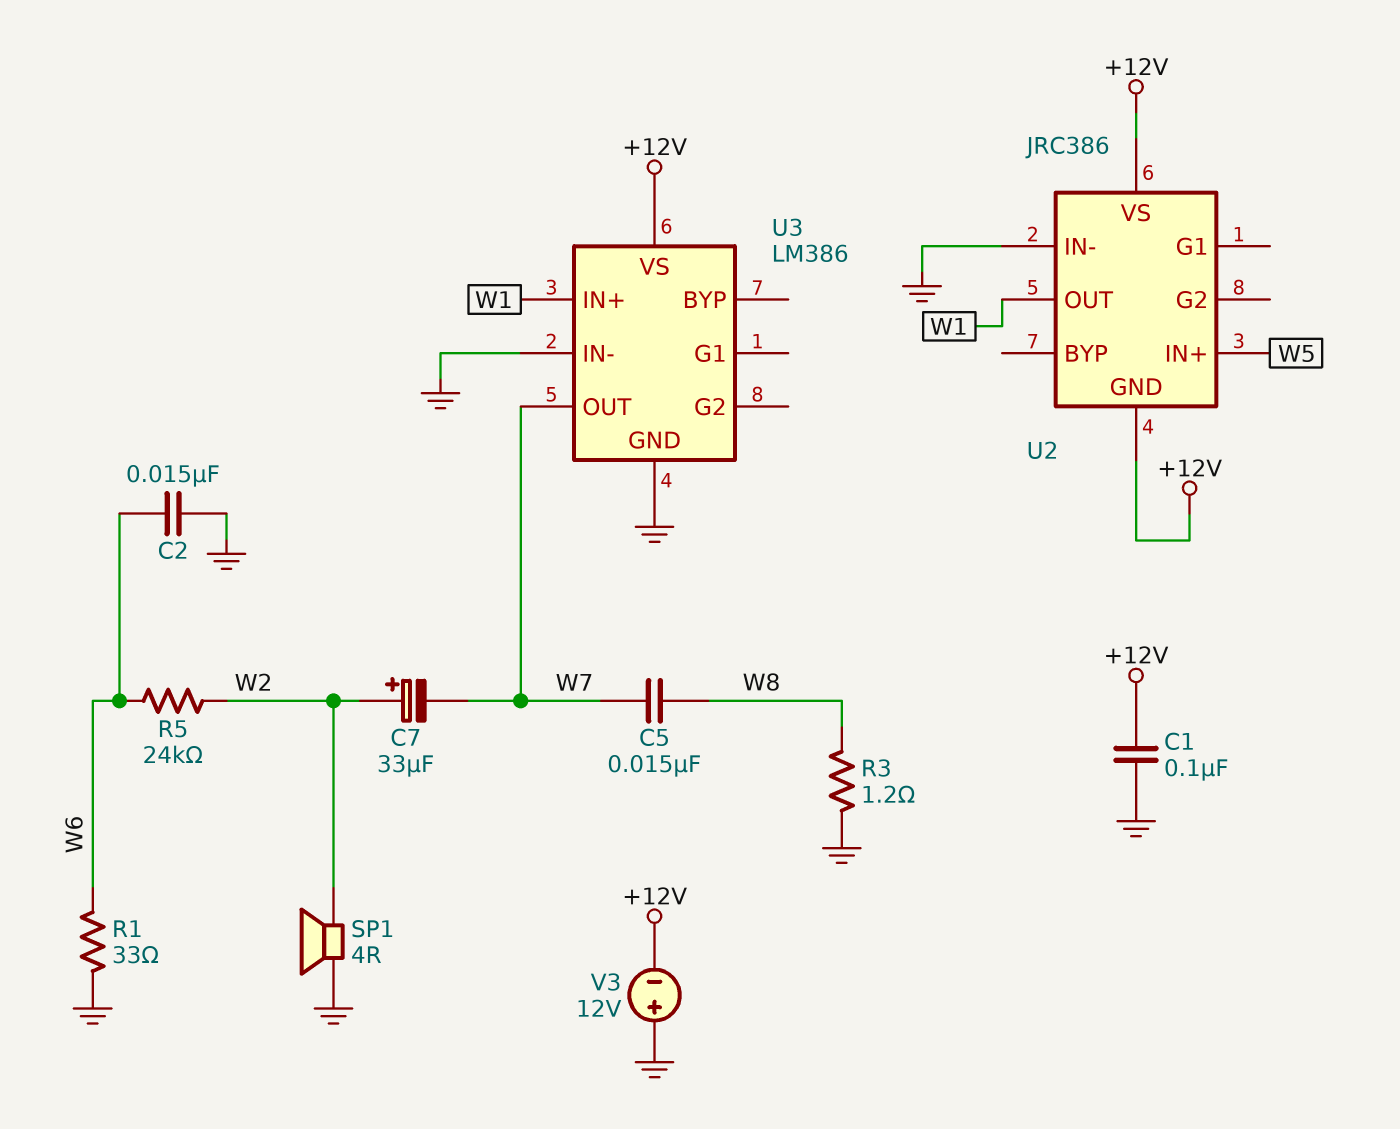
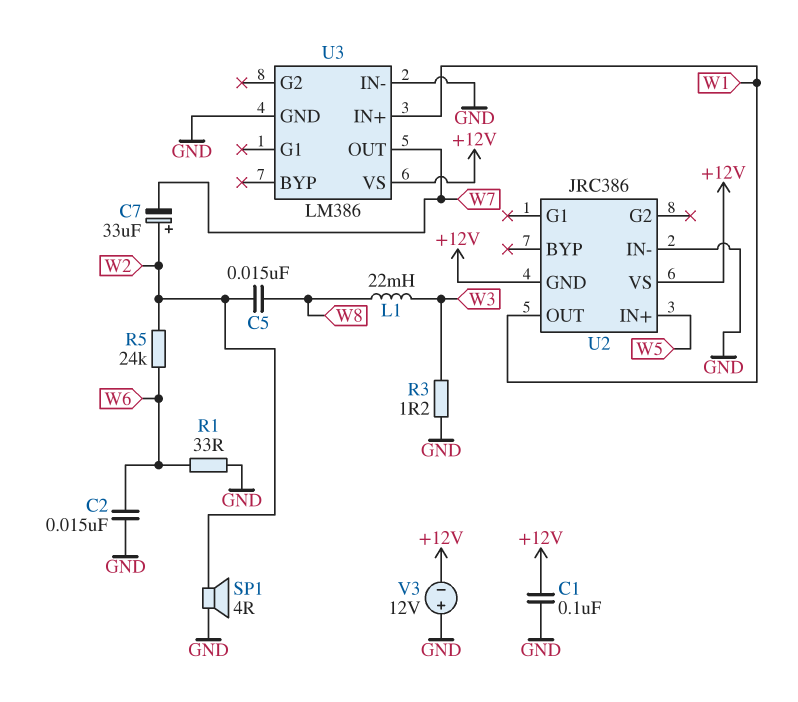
C5: 15nF (W7, W8) -> 15nF (W2, W8)
L1: none -> 22mH (W3, W8)
R3: 1.2 (GND, W8) -> 1.2 (GND, W3)

